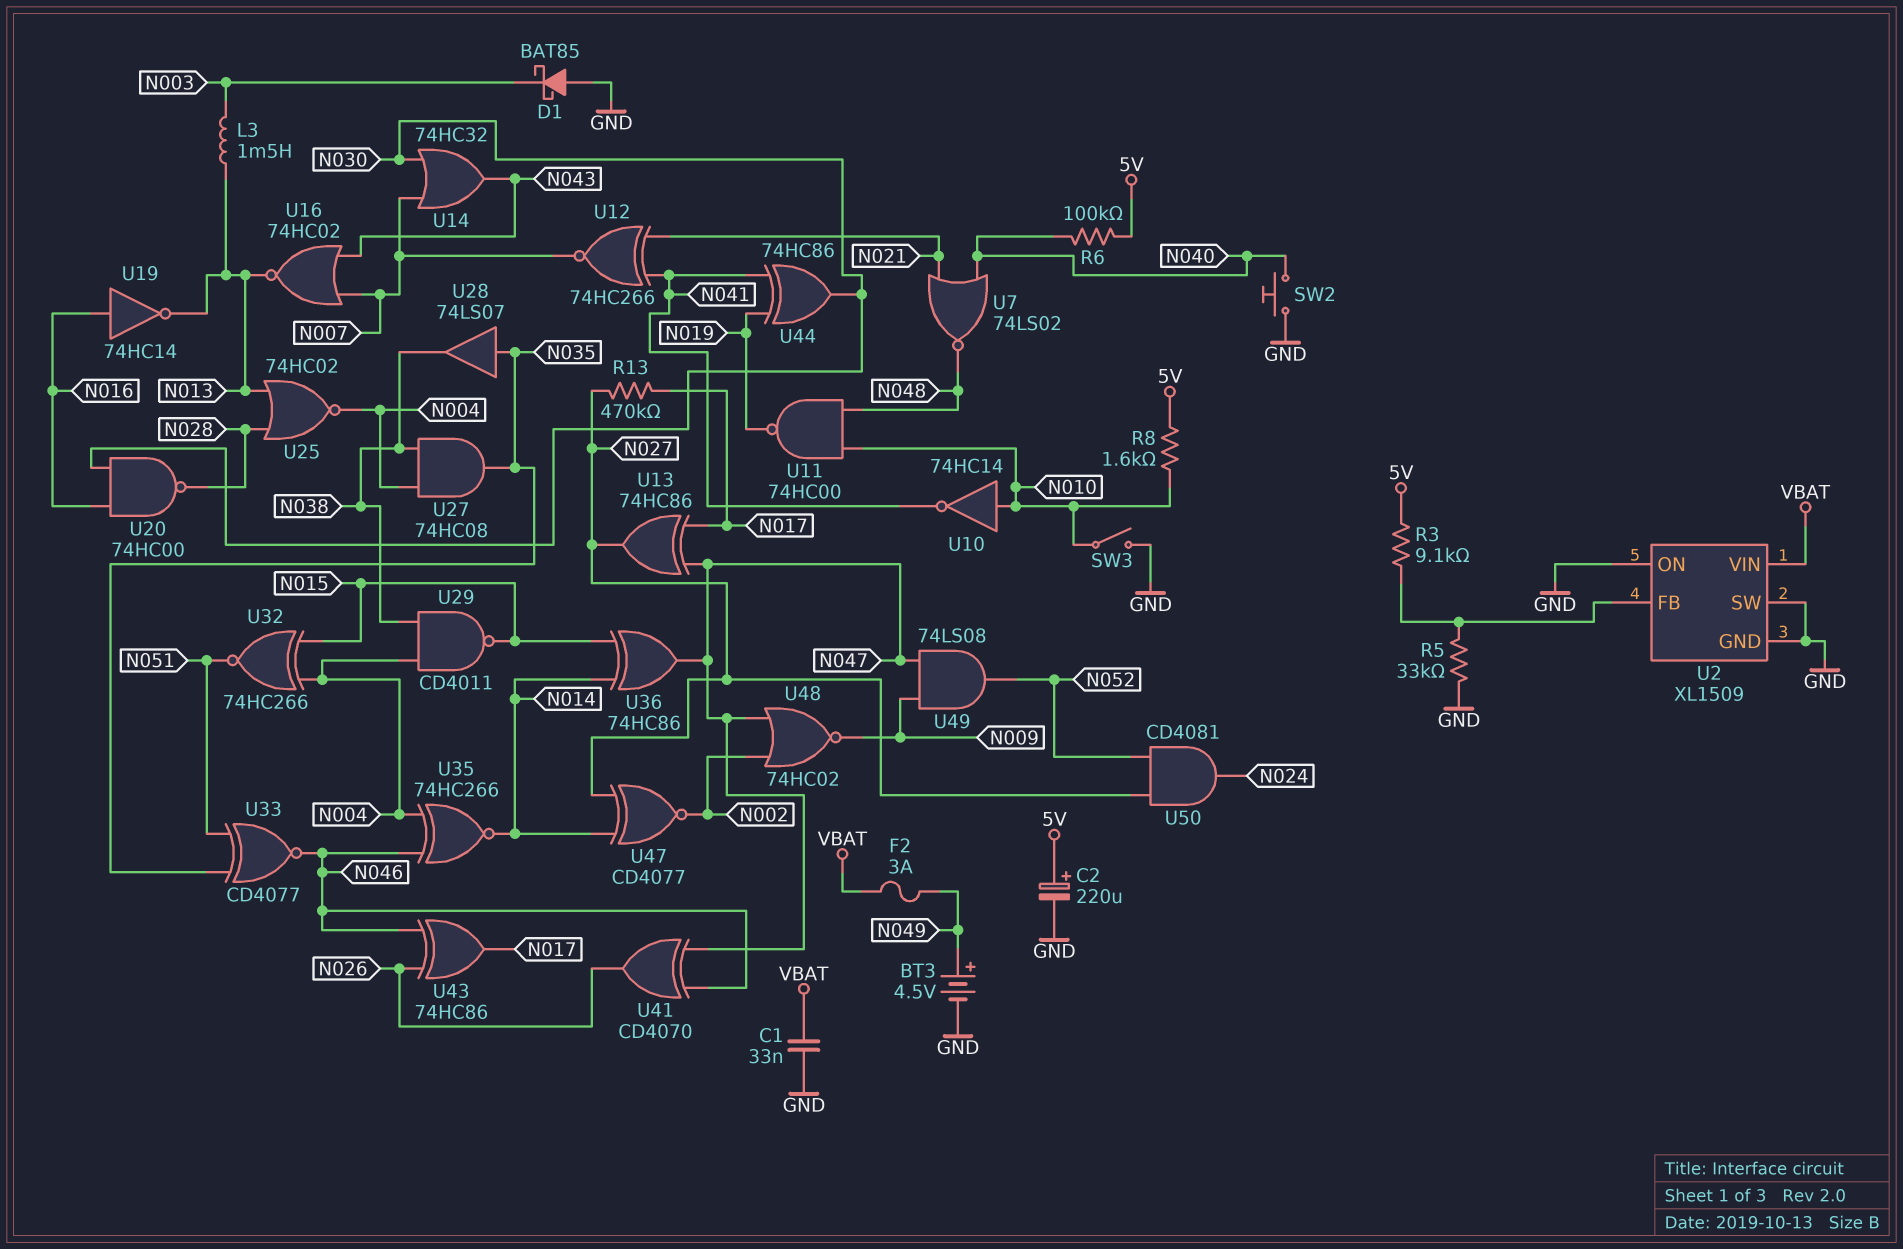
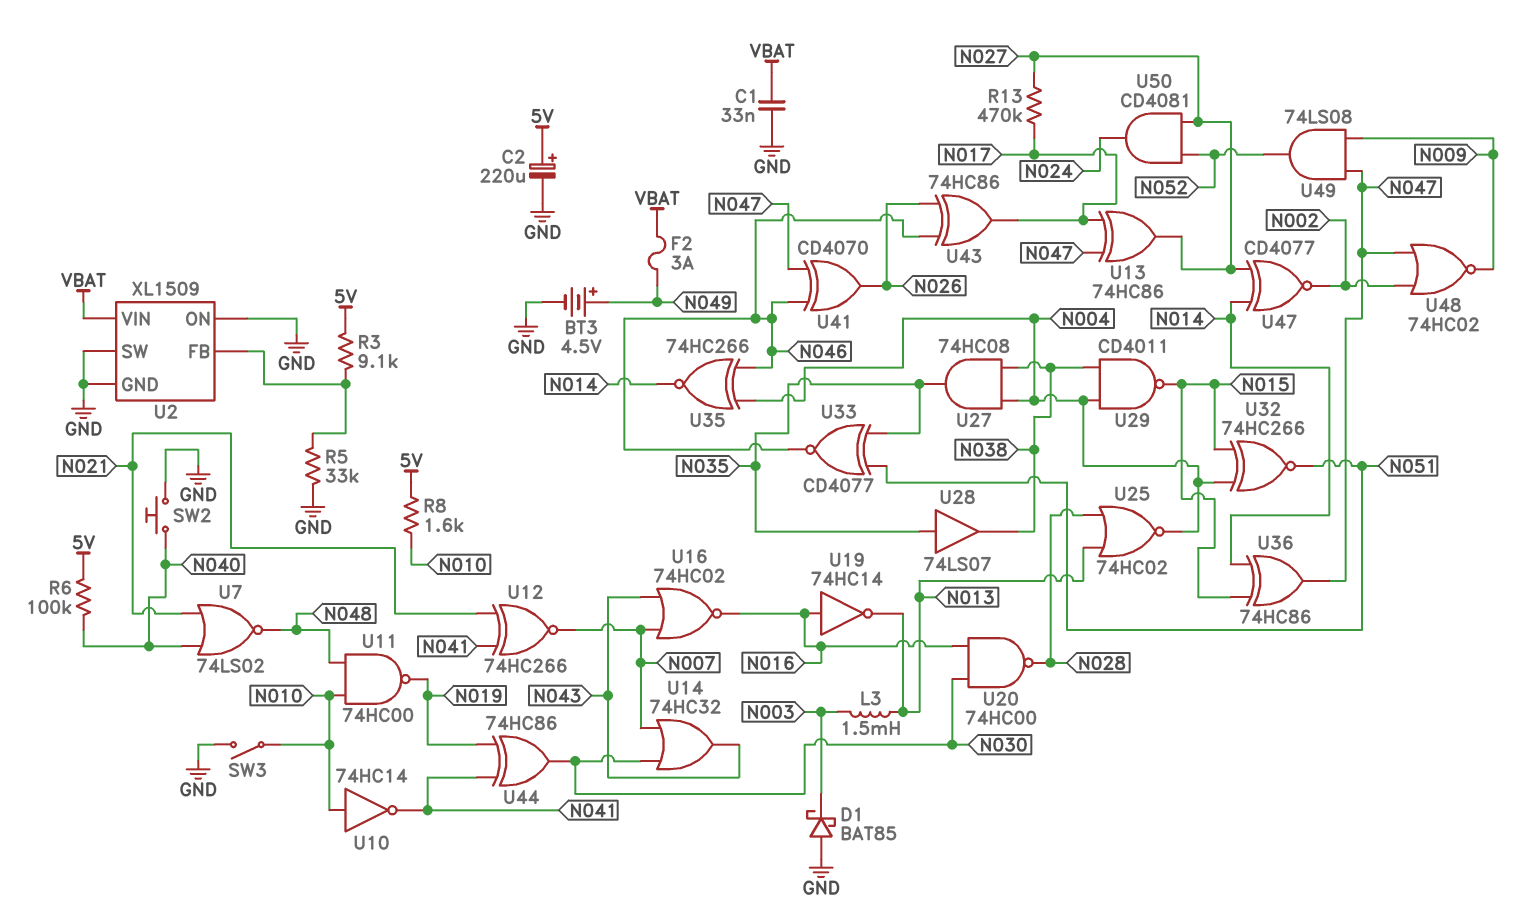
U16: NOR 74HC02 (in N007, in N043, out N013) -> NOR 74HC02 (in N007, in N043, out N016)

